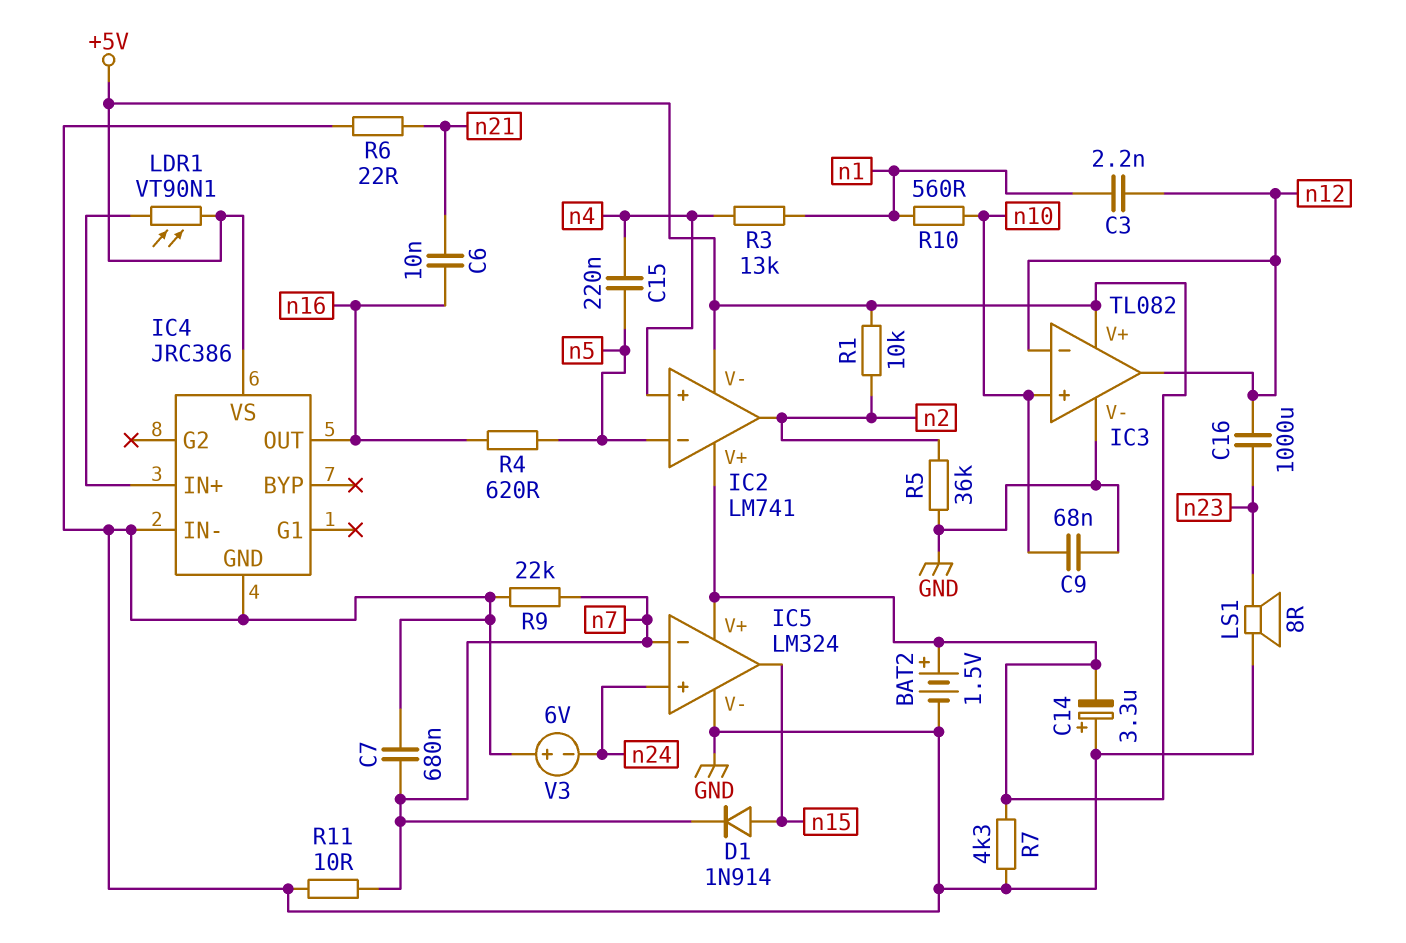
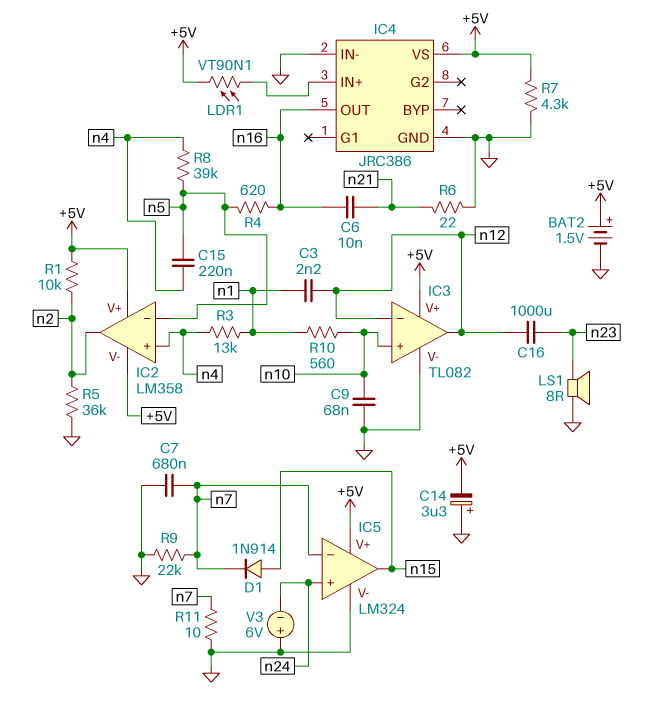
IC2: LM741 -> LM358
R8: none -> 39k (n4, n5)

